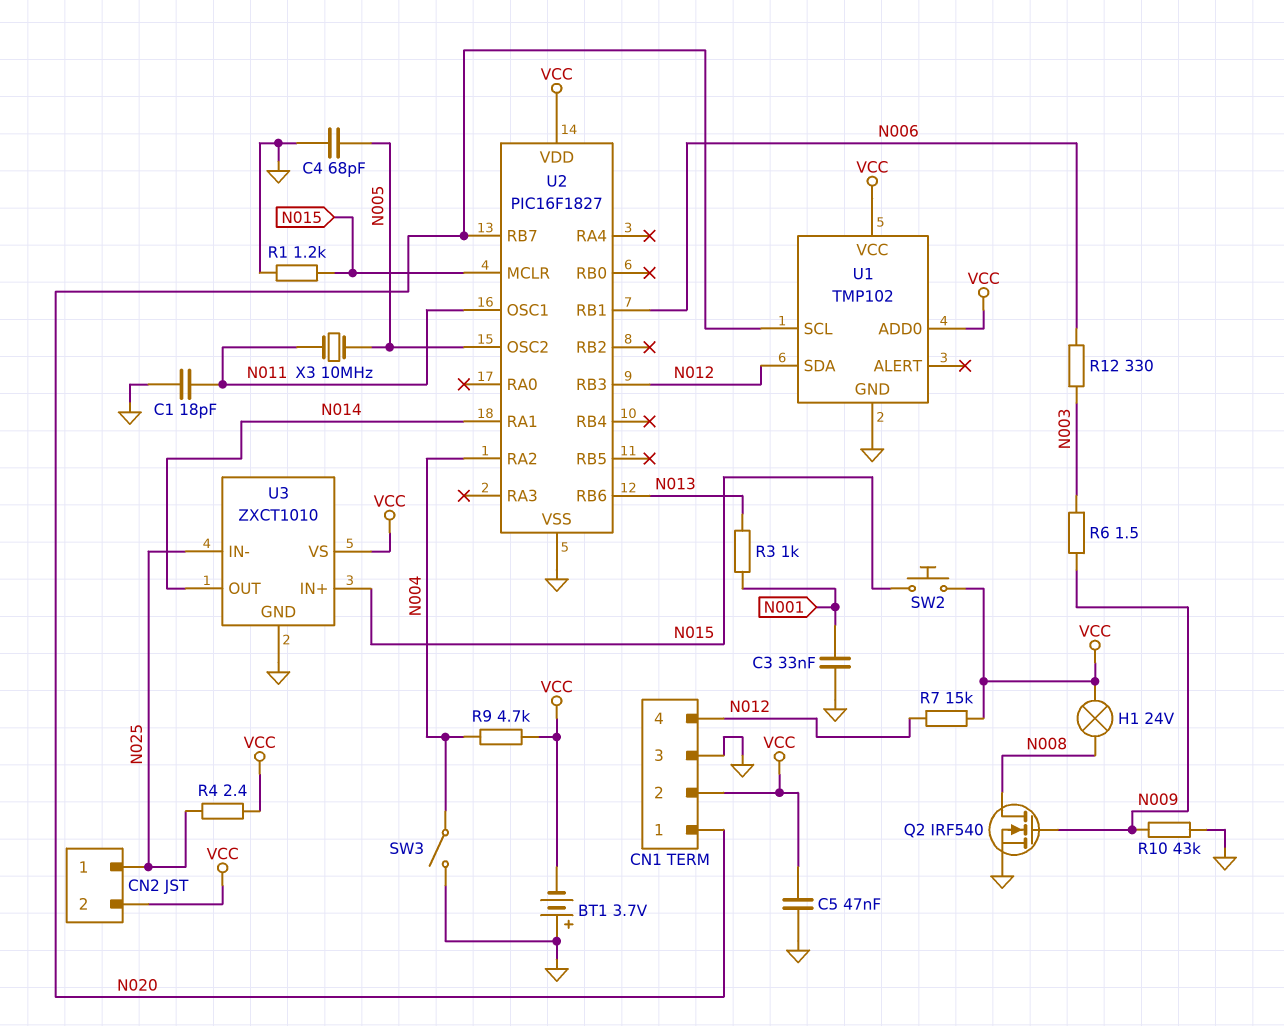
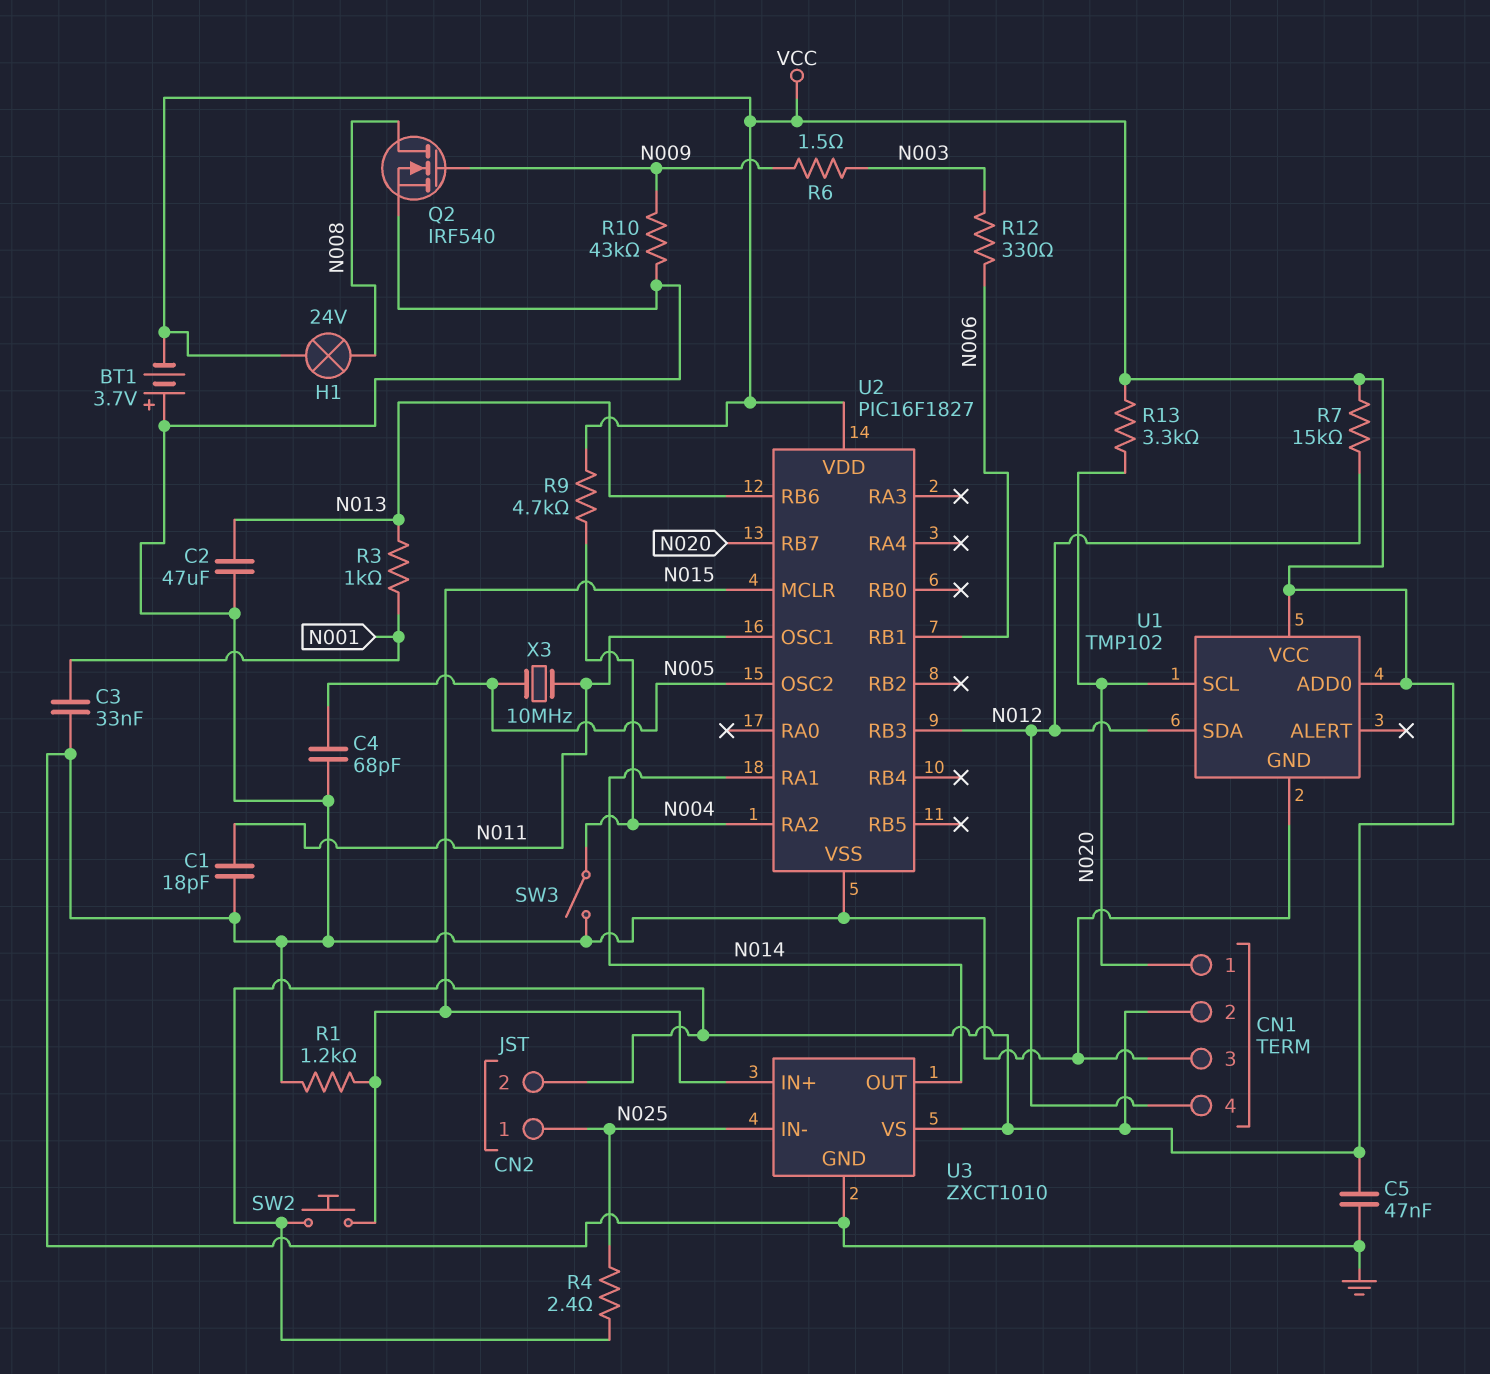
C2: none -> 47uF (GND, N013)
R13: none -> 3.3k (N020, VCC)

